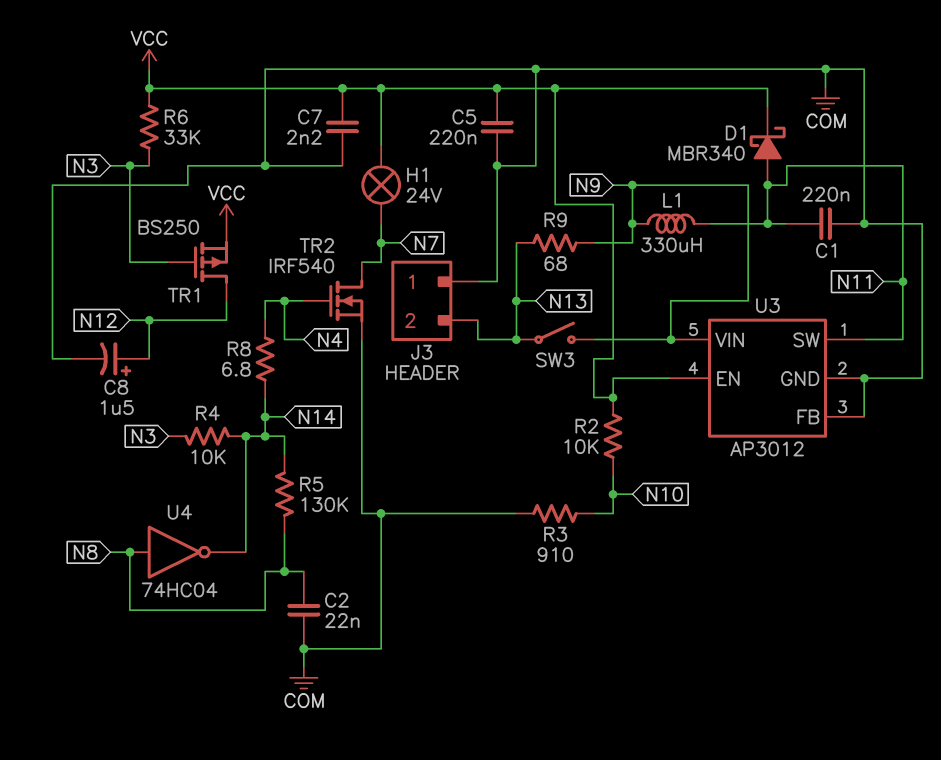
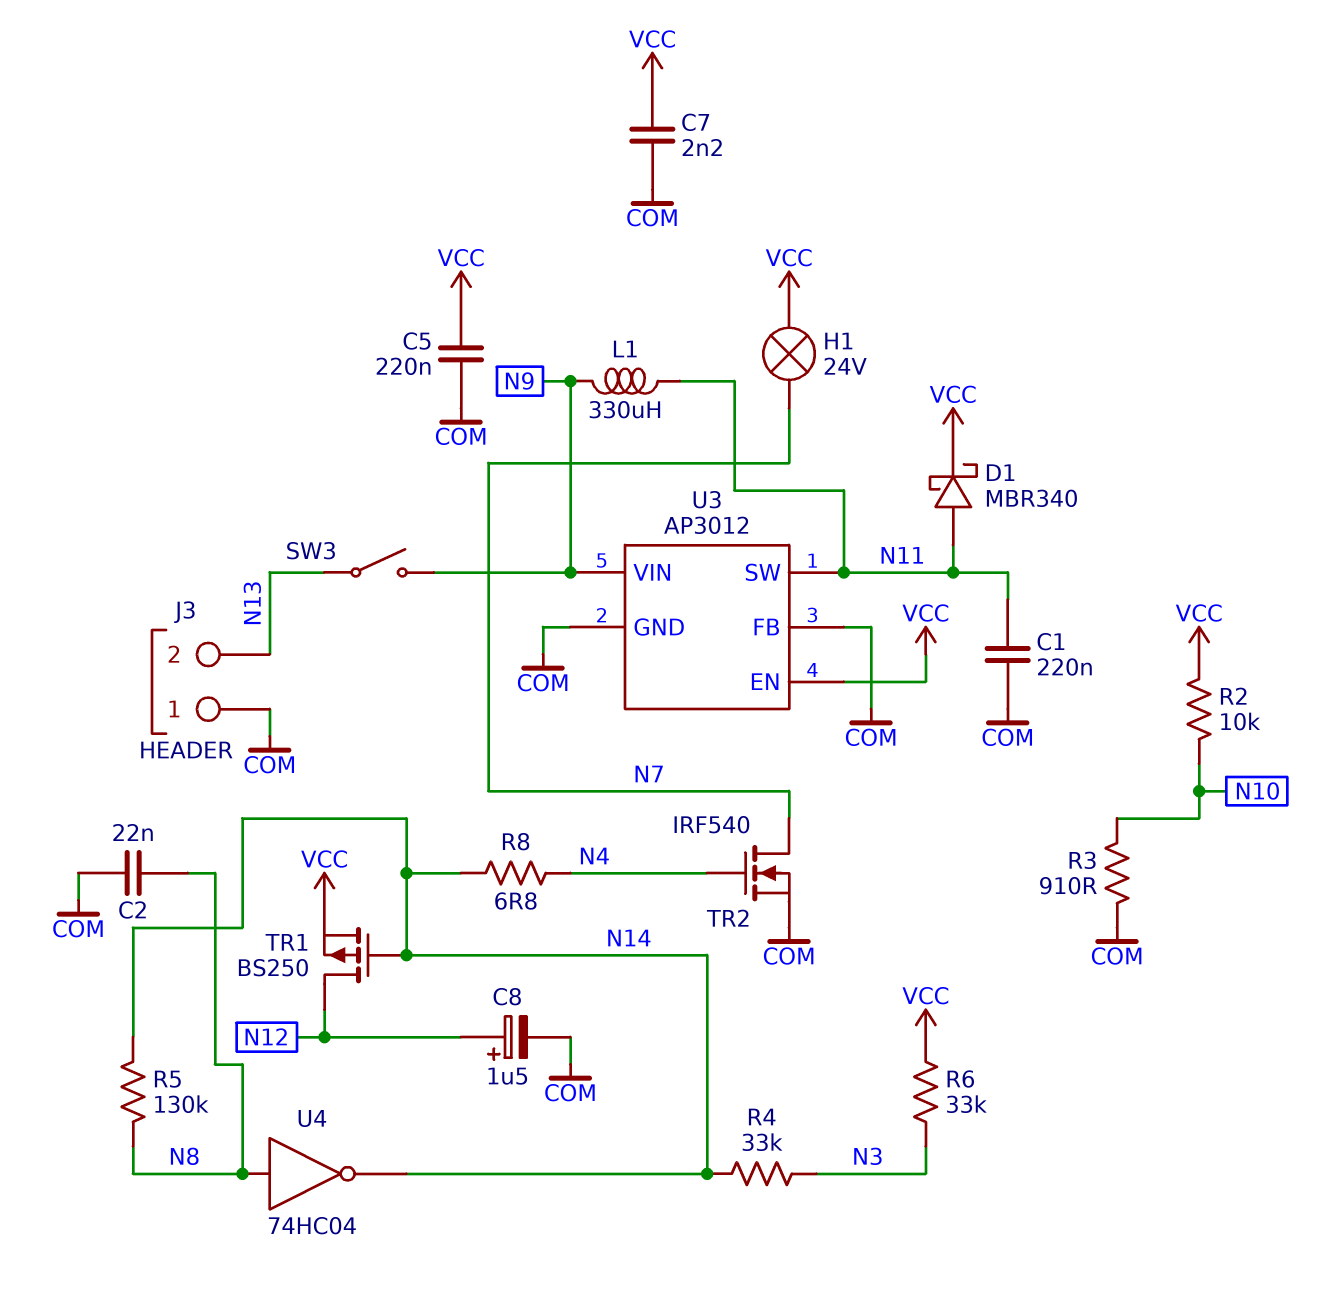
R4: 10k (N3, N14) -> 33k (N3, N14)
R9: 68 (N9, N13) -> none
TR1: PMOS BS250 (G N3, D N12, S VCC) -> PMOS BS250 (G N14, D N12, S VCC)

